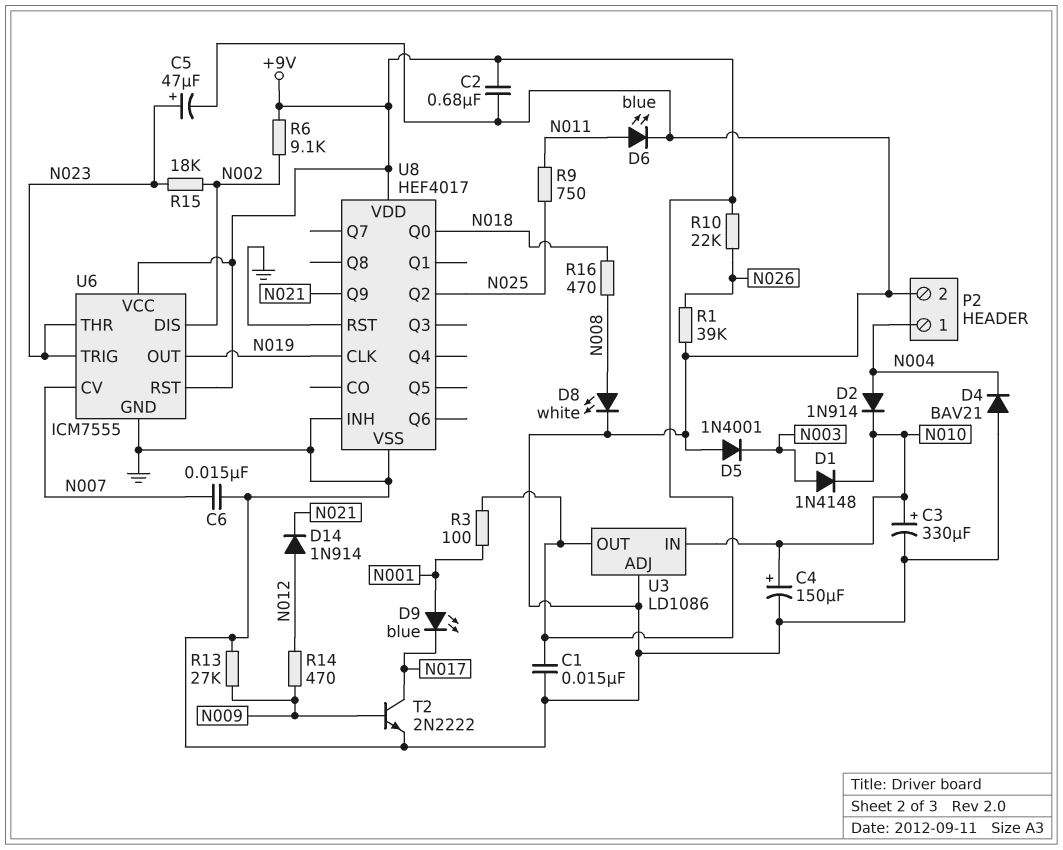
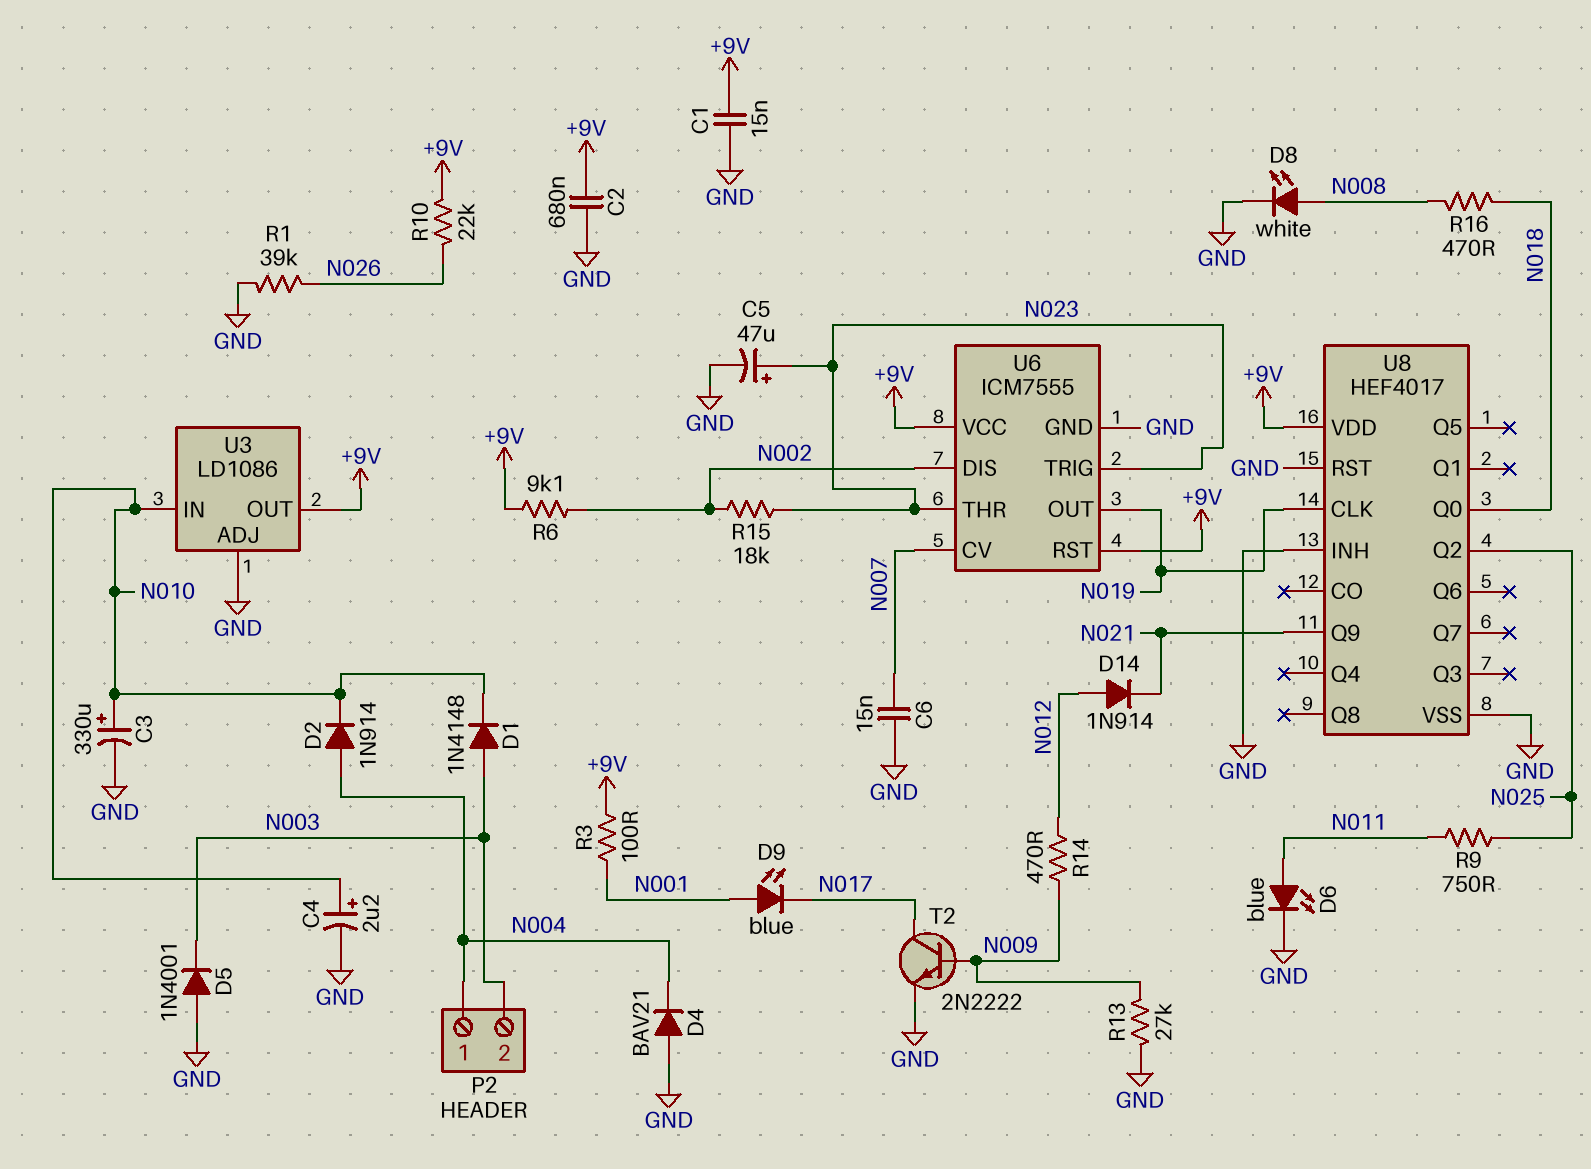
C4: 150uF (plus N010, minus GND) -> 2.2uF (plus N010, minus GND)
P2 pin 2: GND -> N003

